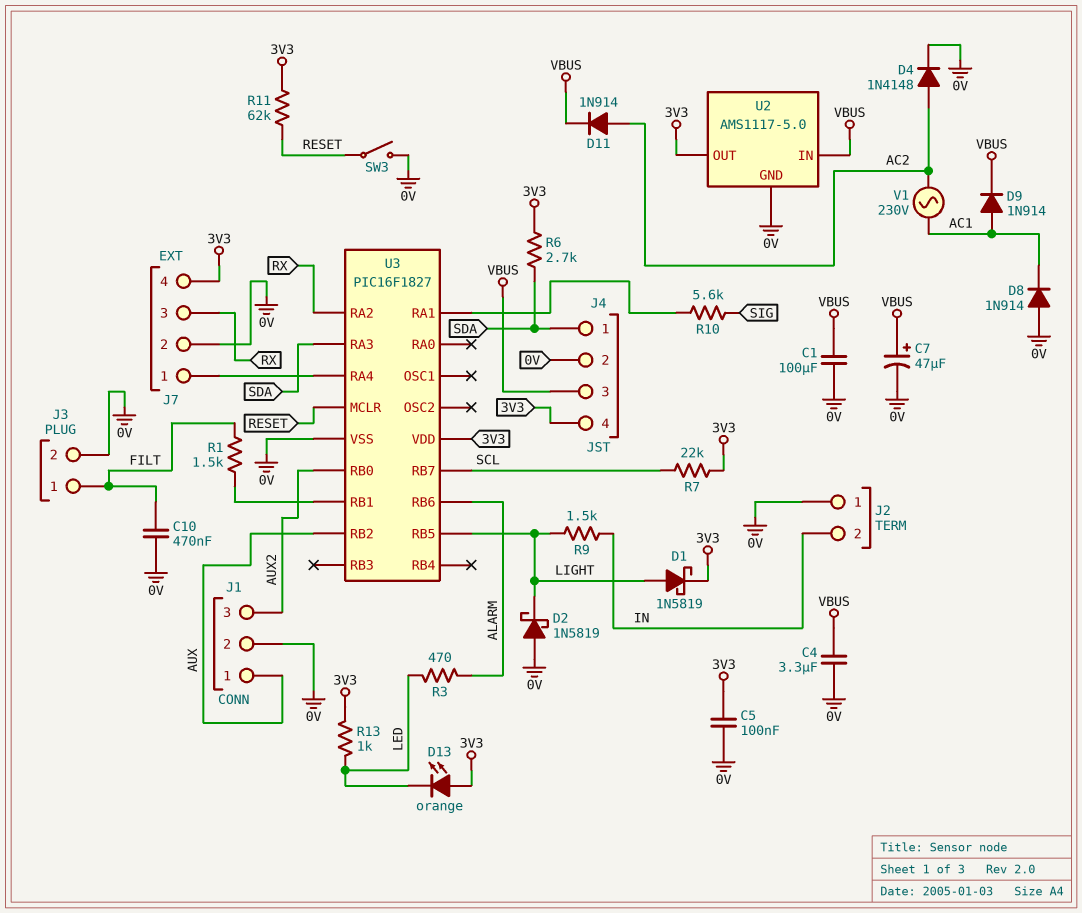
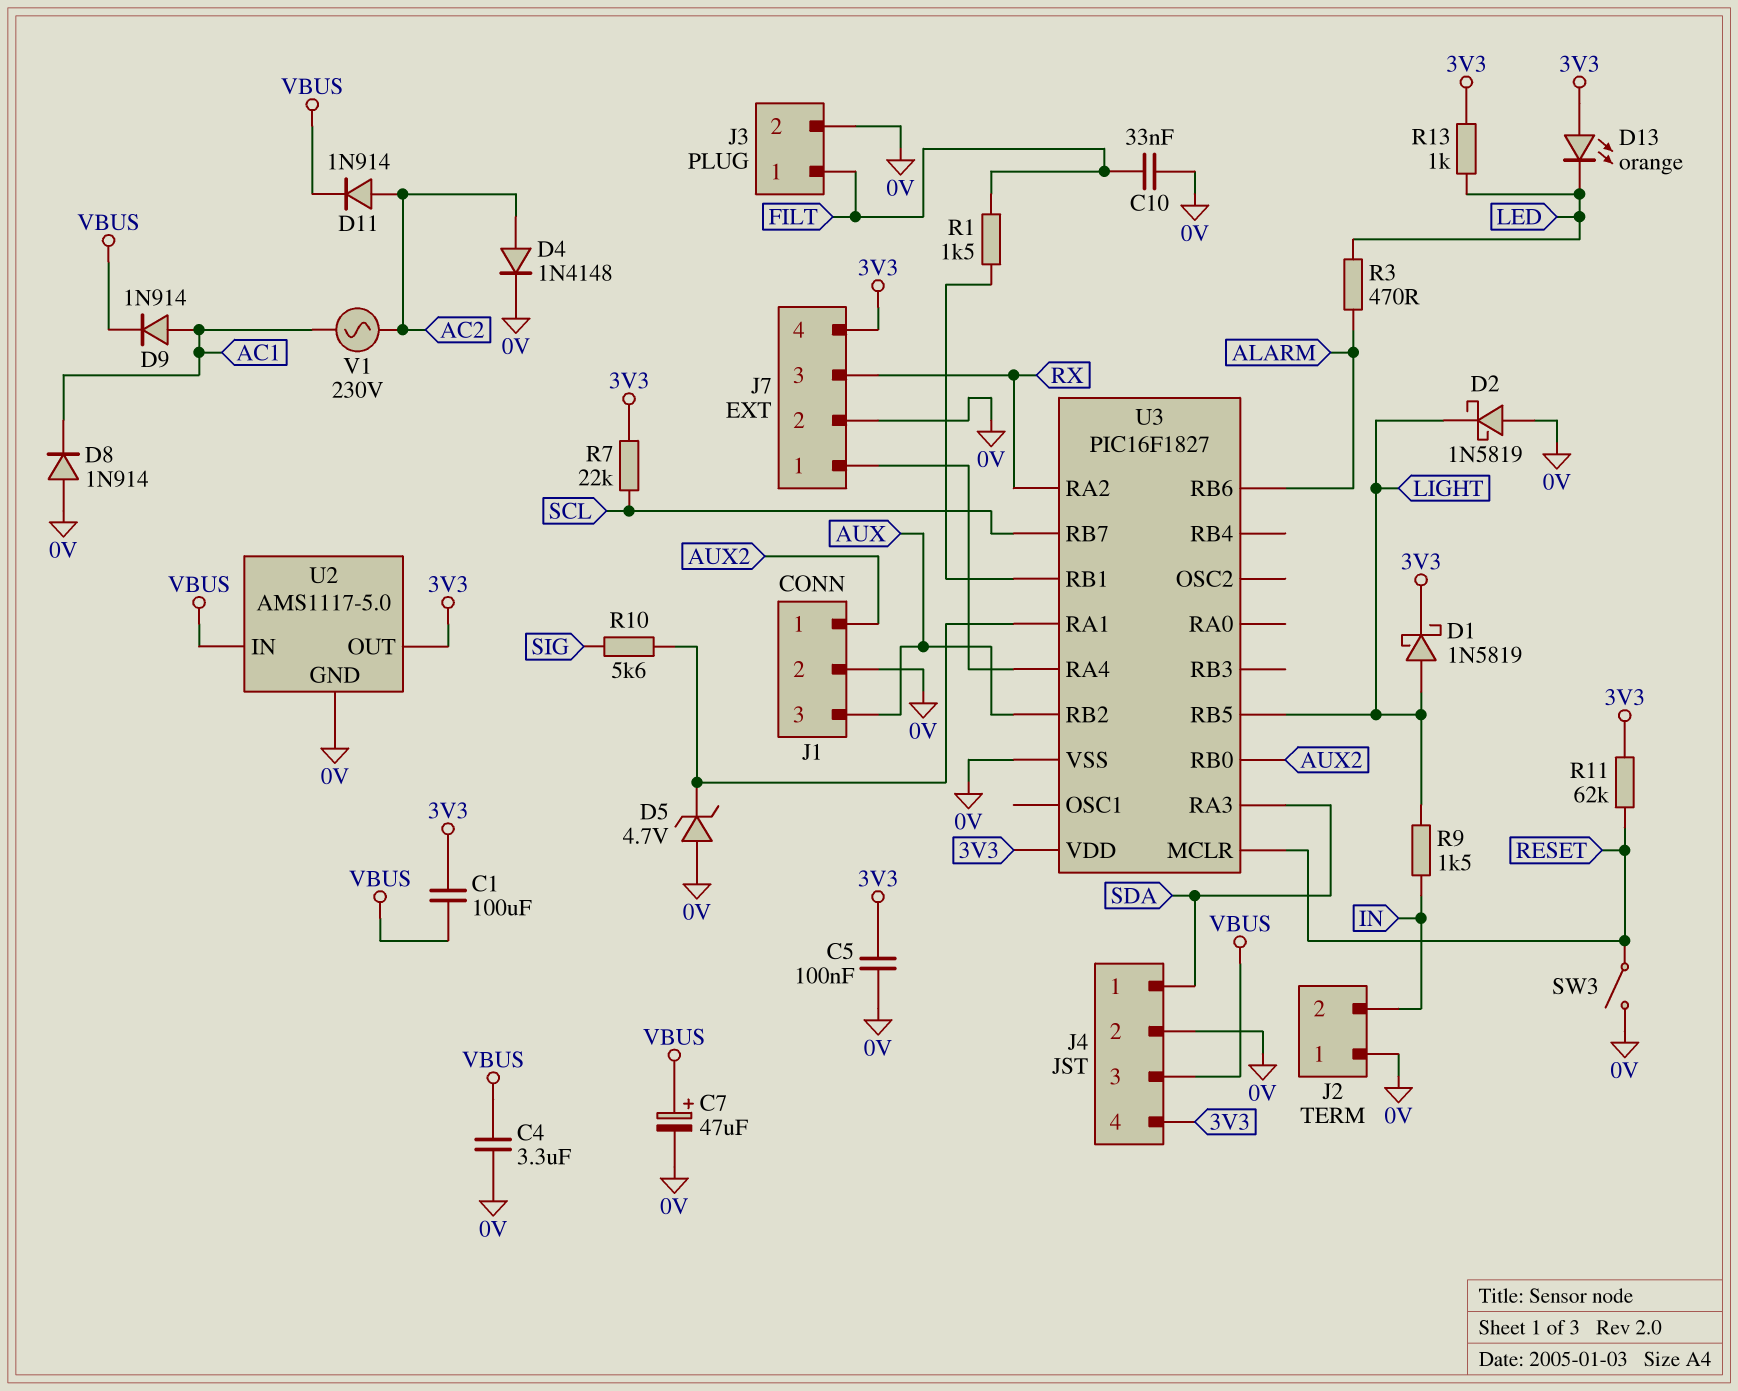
C1: 100uF (0V, VBUS) -> 100uF (3V3, VBUS)
C10: 470nF (0V, FILT) -> 33nF (0V, FILT)
D5: none -> zener 4.7V (A 0V, K U3/RA1)
J1 pin 1: AUX -> AUX2
J1 pin 3: AUX2 -> AUX
R6: 2.7k (3V3, SDA) -> none

